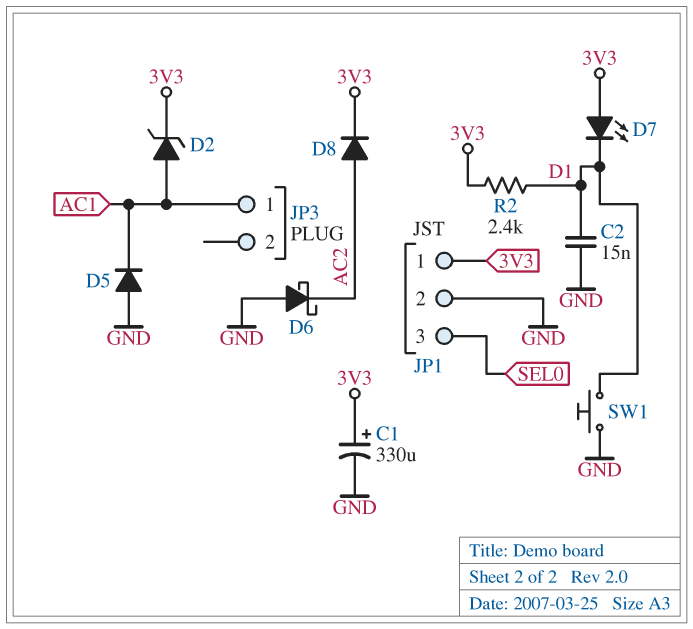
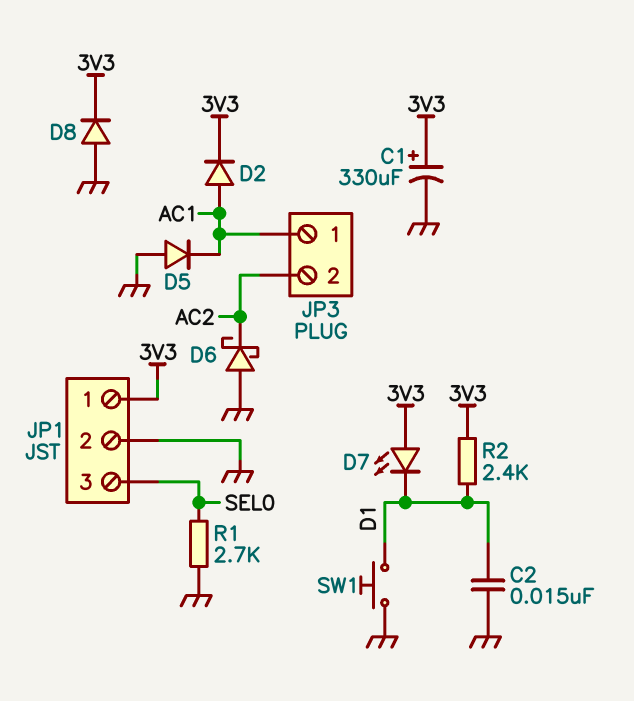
D2: zener (A AC1, K 3V3) -> diode (A AC1, K 3V3)
D8: diode (A AC2, K 3V3) -> diode (A GND, K 3V3)
JP3 pin 2: none -> AC2
R1: none -> 2.7k (GND, SEL0)

